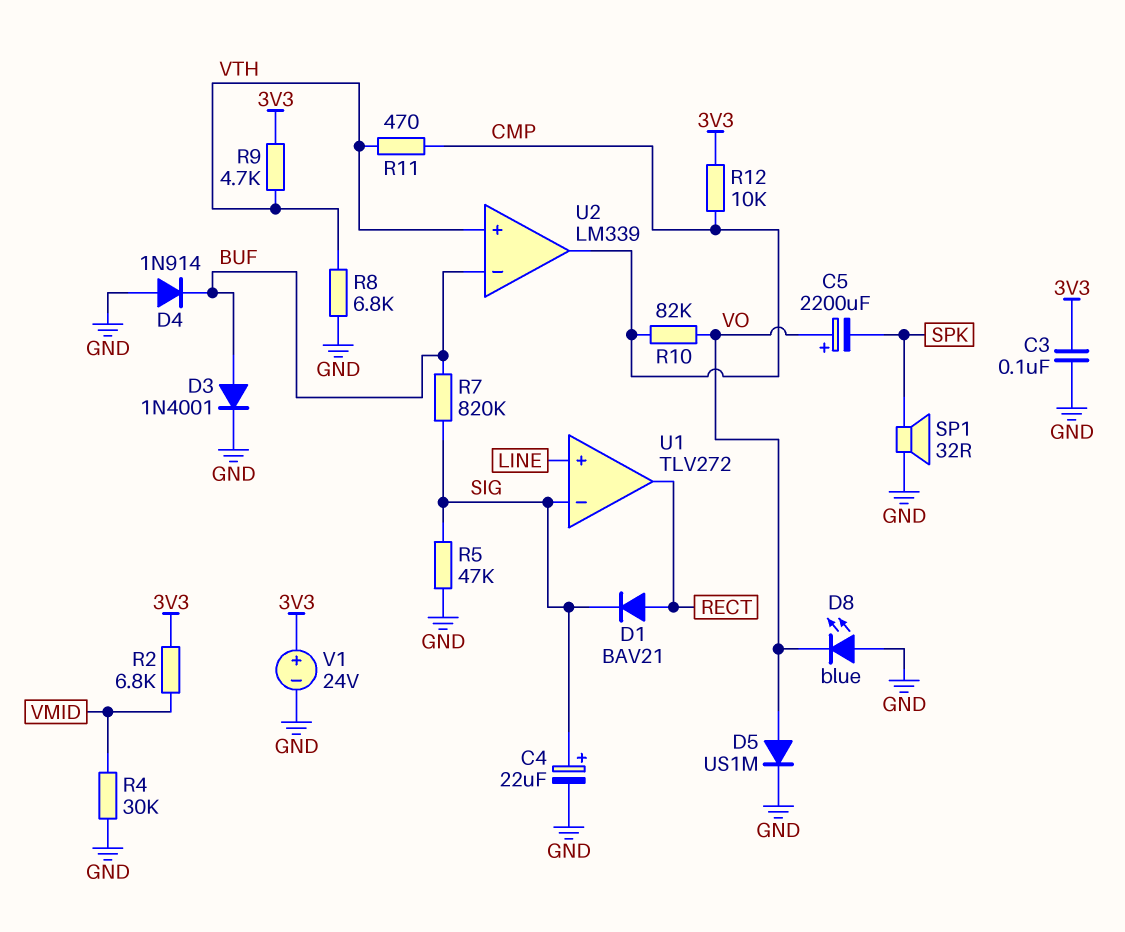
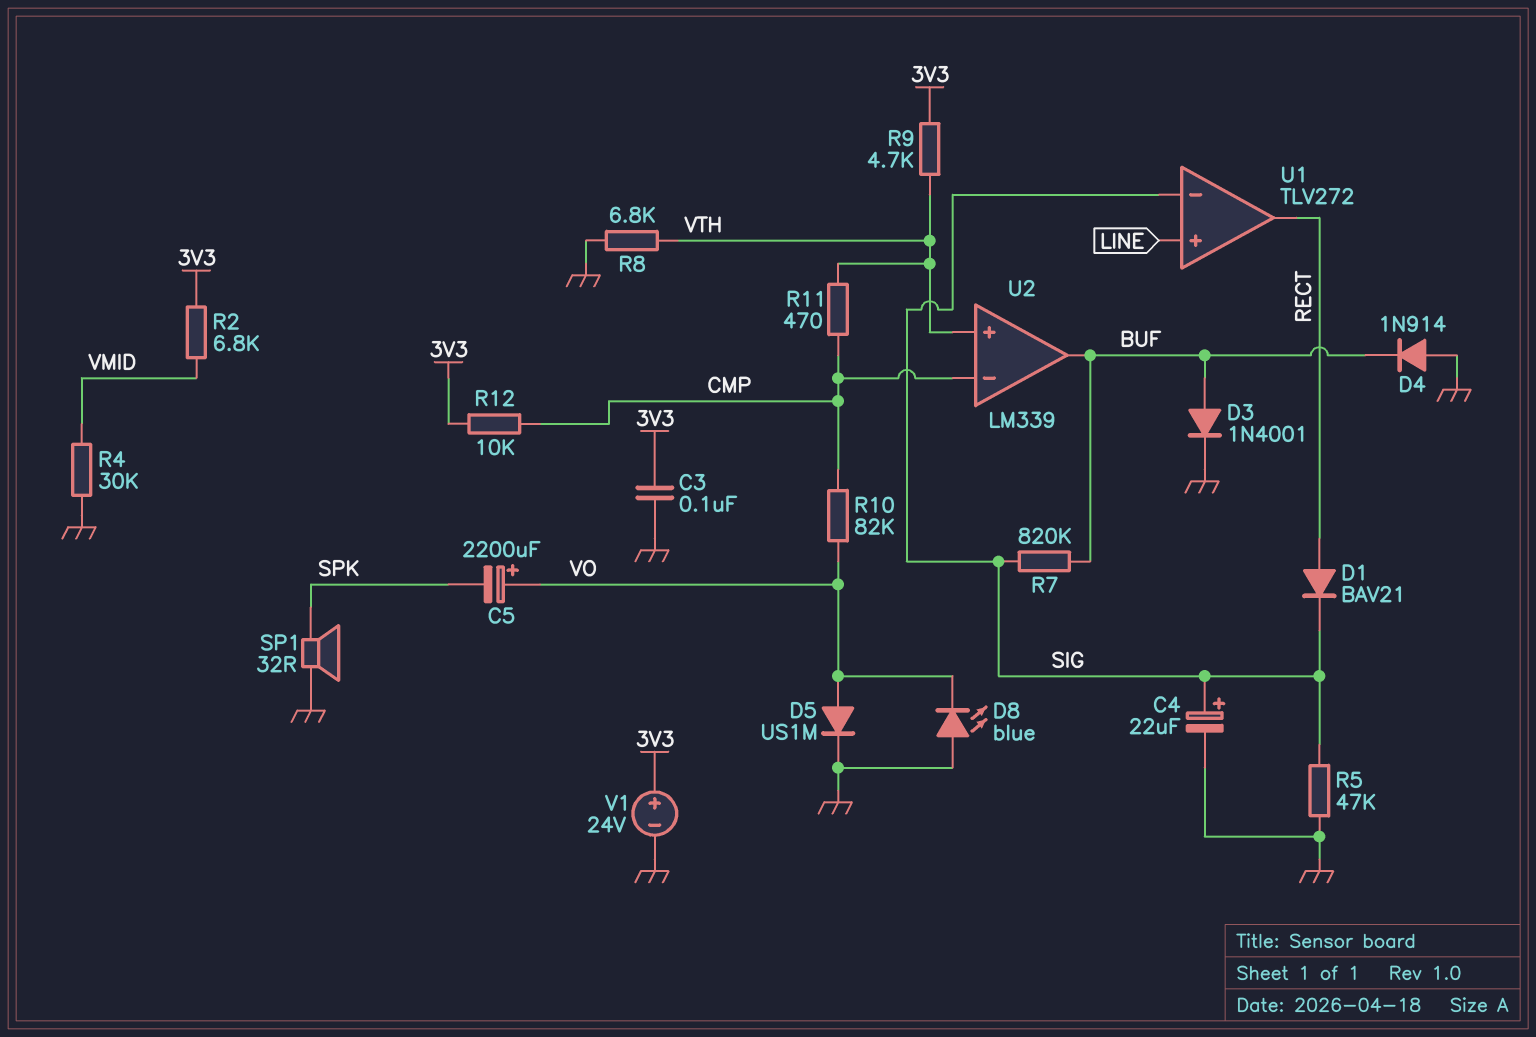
U2 pin in-: BUF -> CMP
U2 pin out: CMP -> BUF

